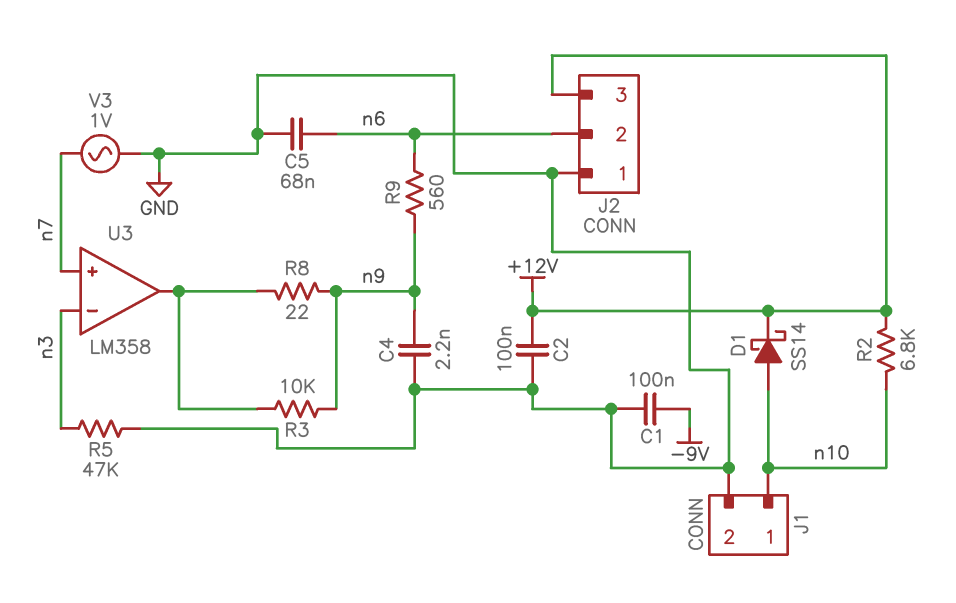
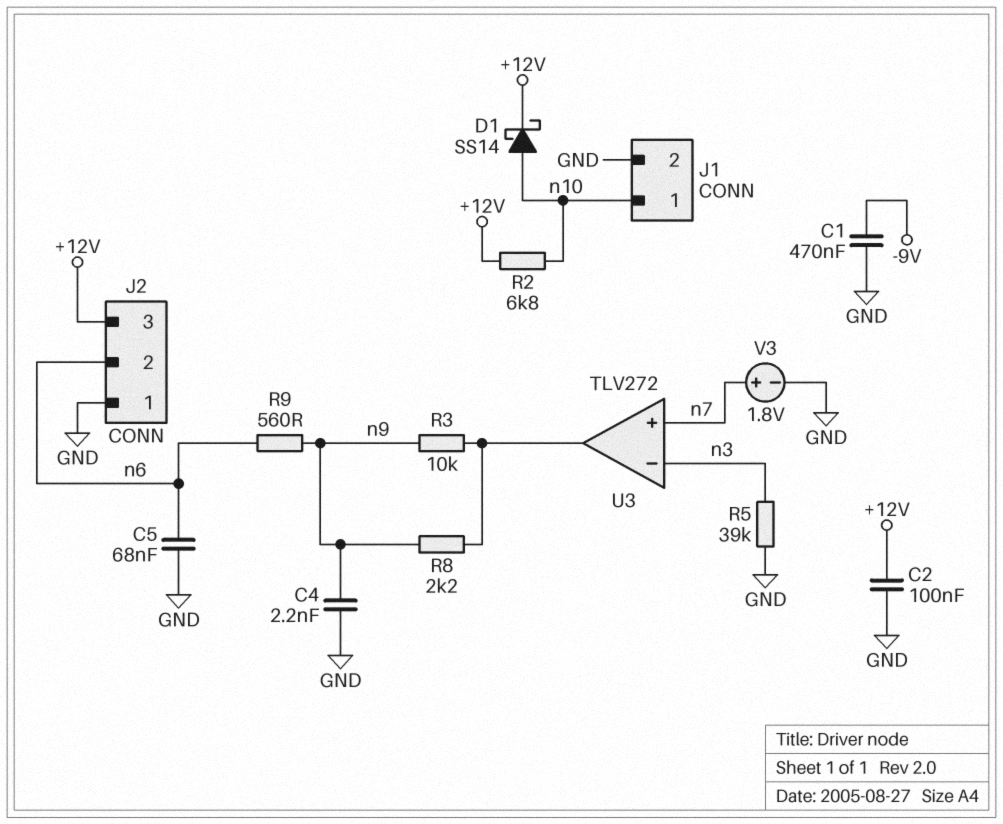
C1: 100nF (-9V, GND) -> 470nF (-9V, GND)
R5: 47k (GND, n3) -> 39k (GND, n3)
R8: 22 (U3/out, n9) -> 2.2k (U3/out, n9)
U3: LM358 -> TLV272
V3: AC 1V (GND, n7) -> 1.8V (plus n7, minus GND)

